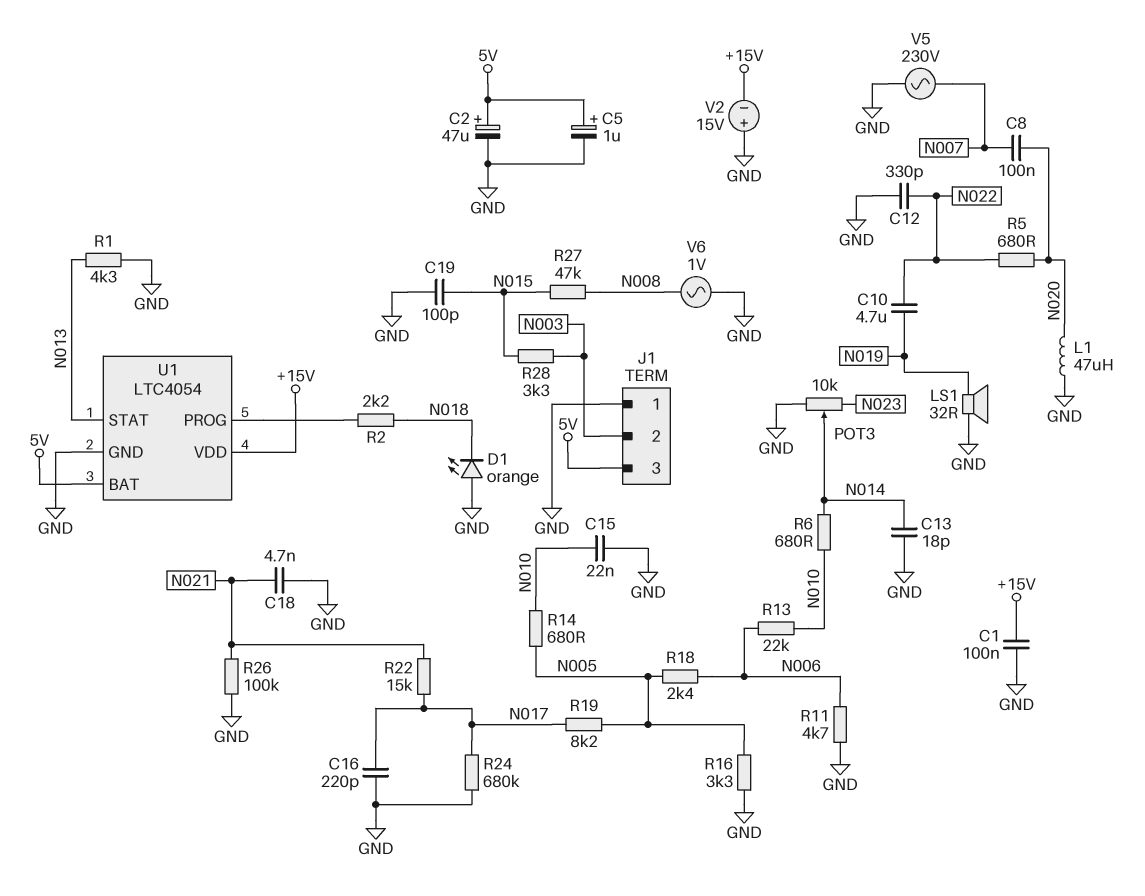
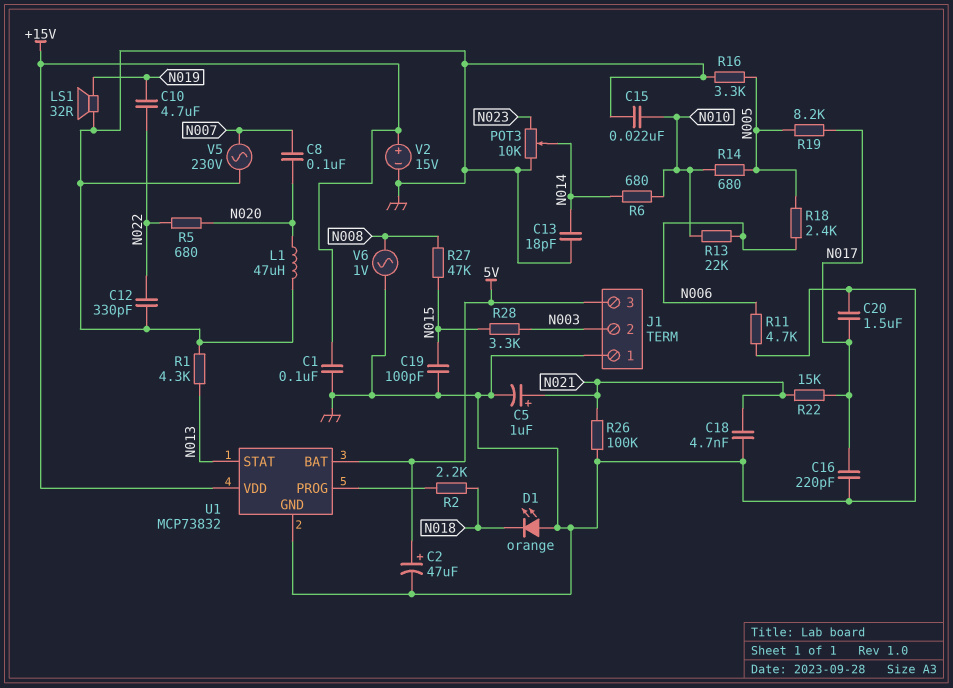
C5: 1uF (plus 5V, minus GND) -> 1uF (plus N021, minus GND)
C20: none -> 1.5uF (GND, N017)
R24: 680k (GND, N017) -> none
U1: LTC4054 -> MCP73832
V2: 15V (plus GND, minus +15V) -> 15V (plus +15V, minus GND)

